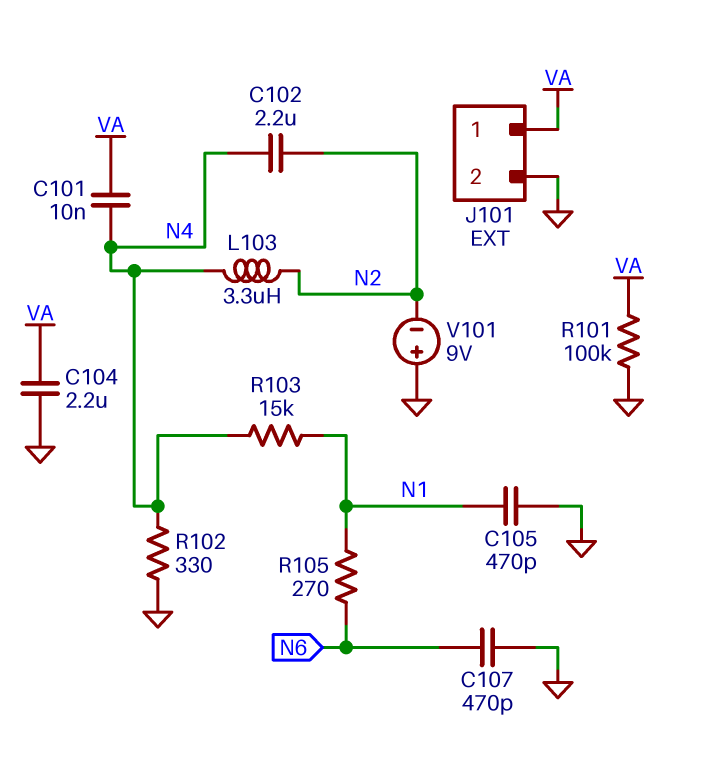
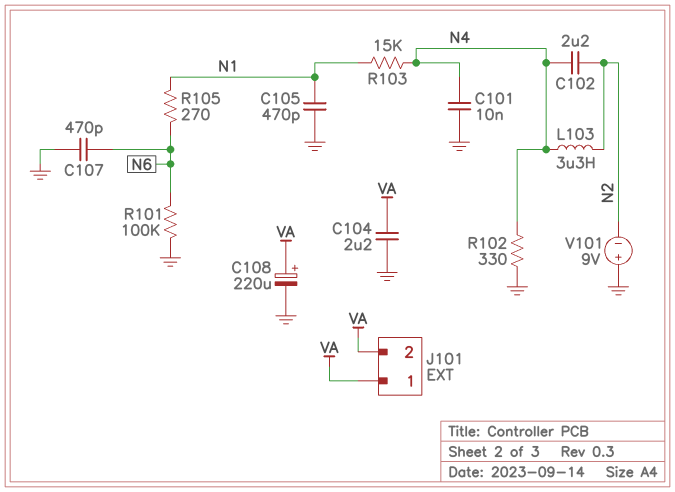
C101: 10nF (N4, VA) -> 10nF (GND, N4)
C108: none -> 220uF (plus VA, minus GND)
J101 pin 2: GND -> VA
R101: 100k (GND, VA) -> 100k (GND, N6)

